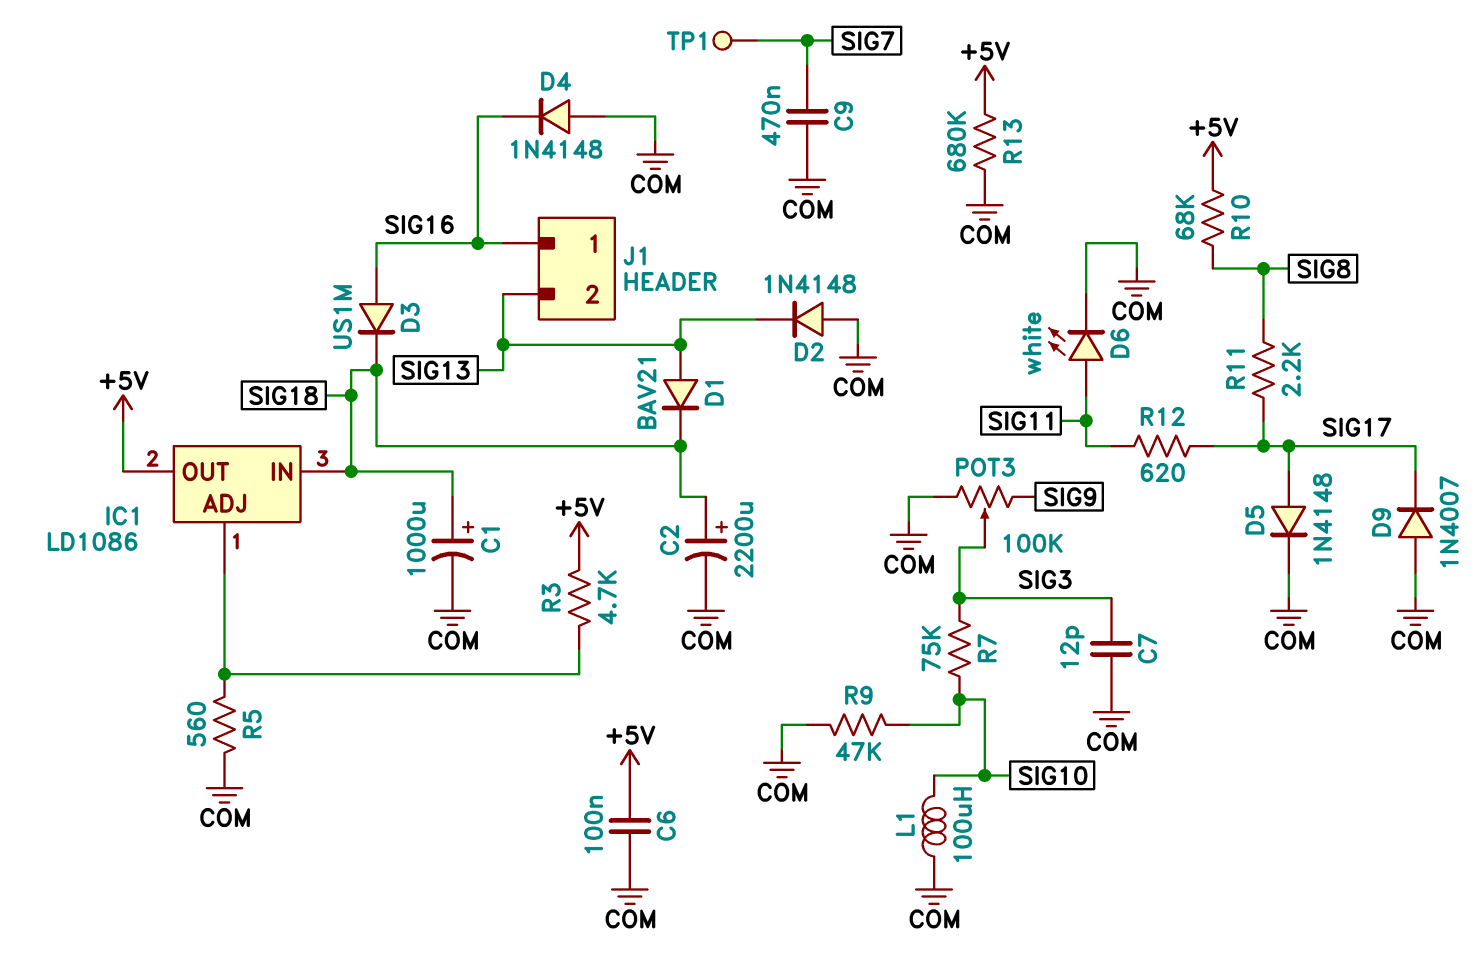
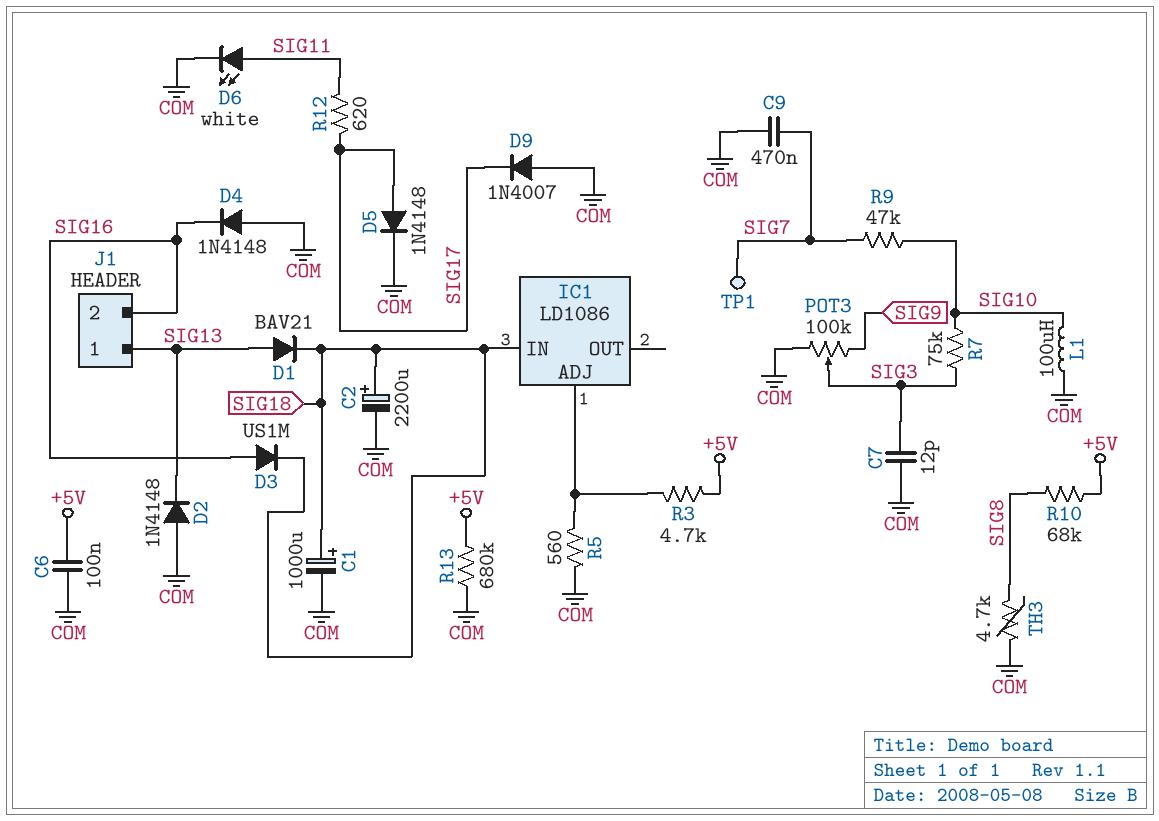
IC1 pin OUT: +5V -> none
J1 pin 1: SIG16 -> SIG13
J1 pin 2: SIG13 -> SIG16
R9: 47k (COM, SIG10) -> 47k (SIG7, SIG10)
R11: 2.2k (SIG8, SIG17) -> none
TH3: none -> 4.7k (COM, SIG8)

